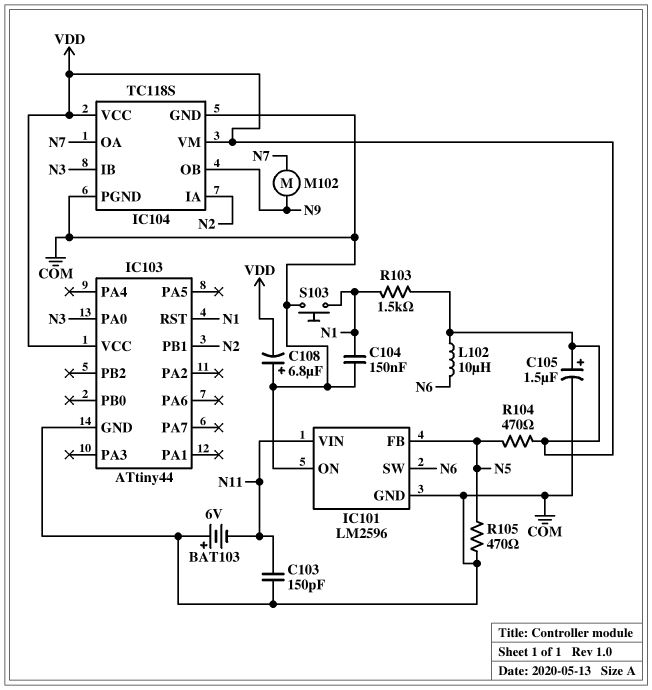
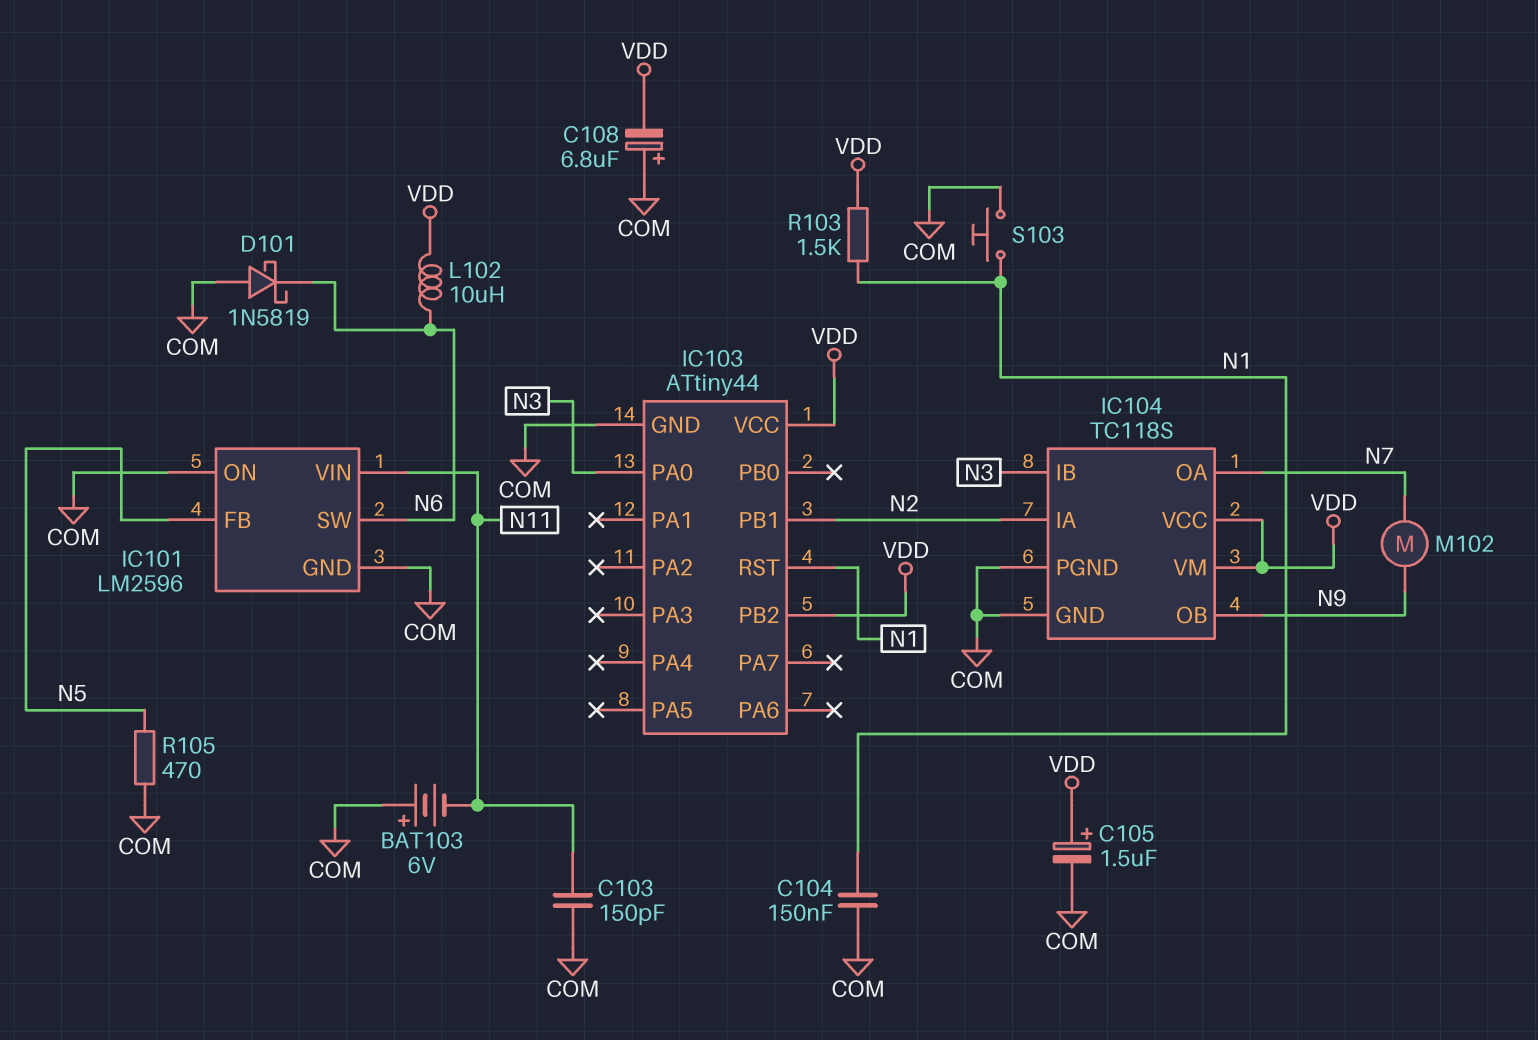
D101: none -> schottky 1N5819 (A COM, K N6)
IC103 pin PB2: none -> VDD
R104: 470 (N5, VDD) -> none

